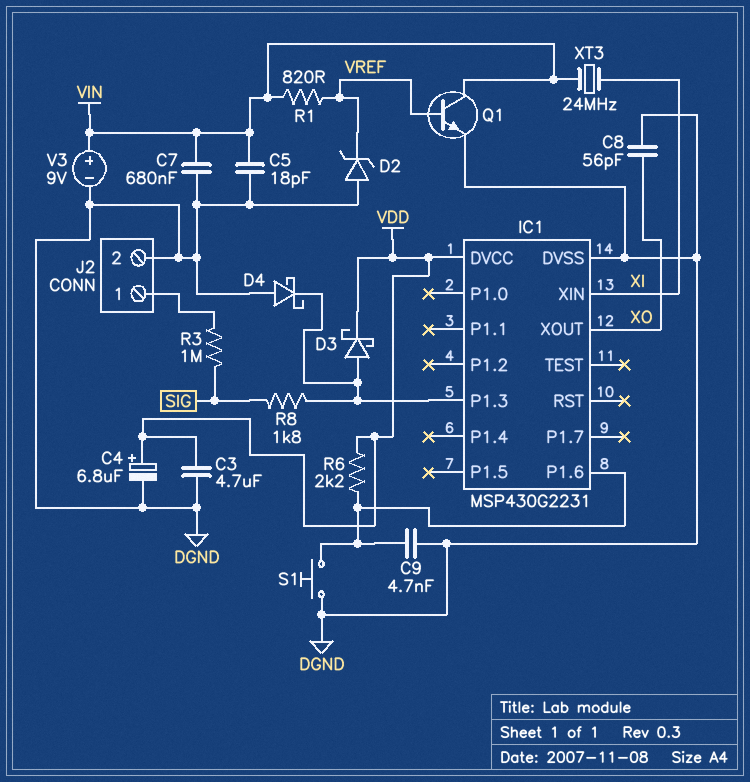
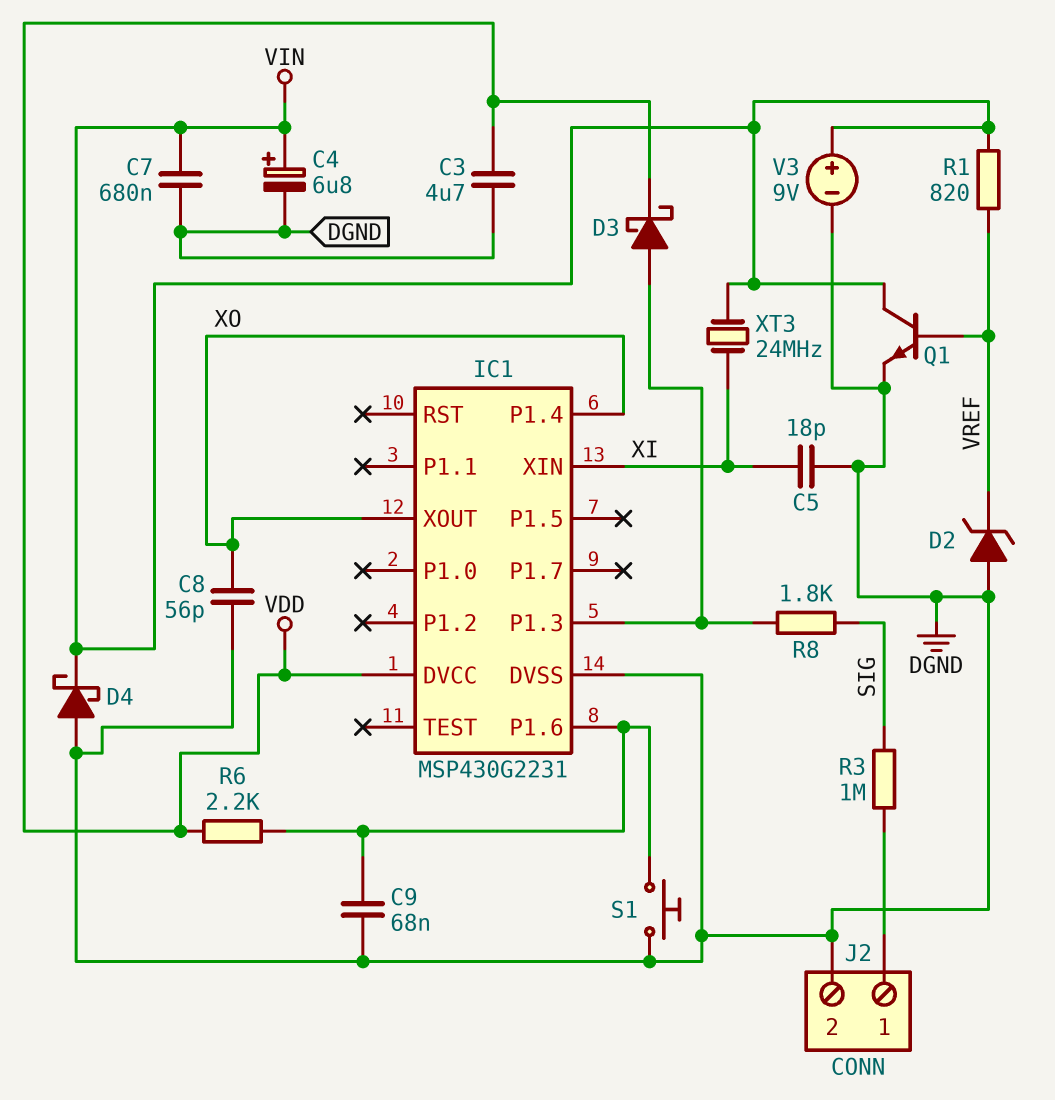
C4: 6.8uF (plus VDD, minus DGND) -> 6.8uF (plus VIN, minus DGND)
C5: 18pF (DGND, VIN) -> 18pF (DGND, XI)
C9: 4.7nF (DGND, IC1/P1.6) -> 68nF (DGND, IC1/P1.6)
D4: schottky (A DGND, K IC1/P1.3) -> schottky (A DGND, K VIN)
IC1 pin P1.4: none -> XO

